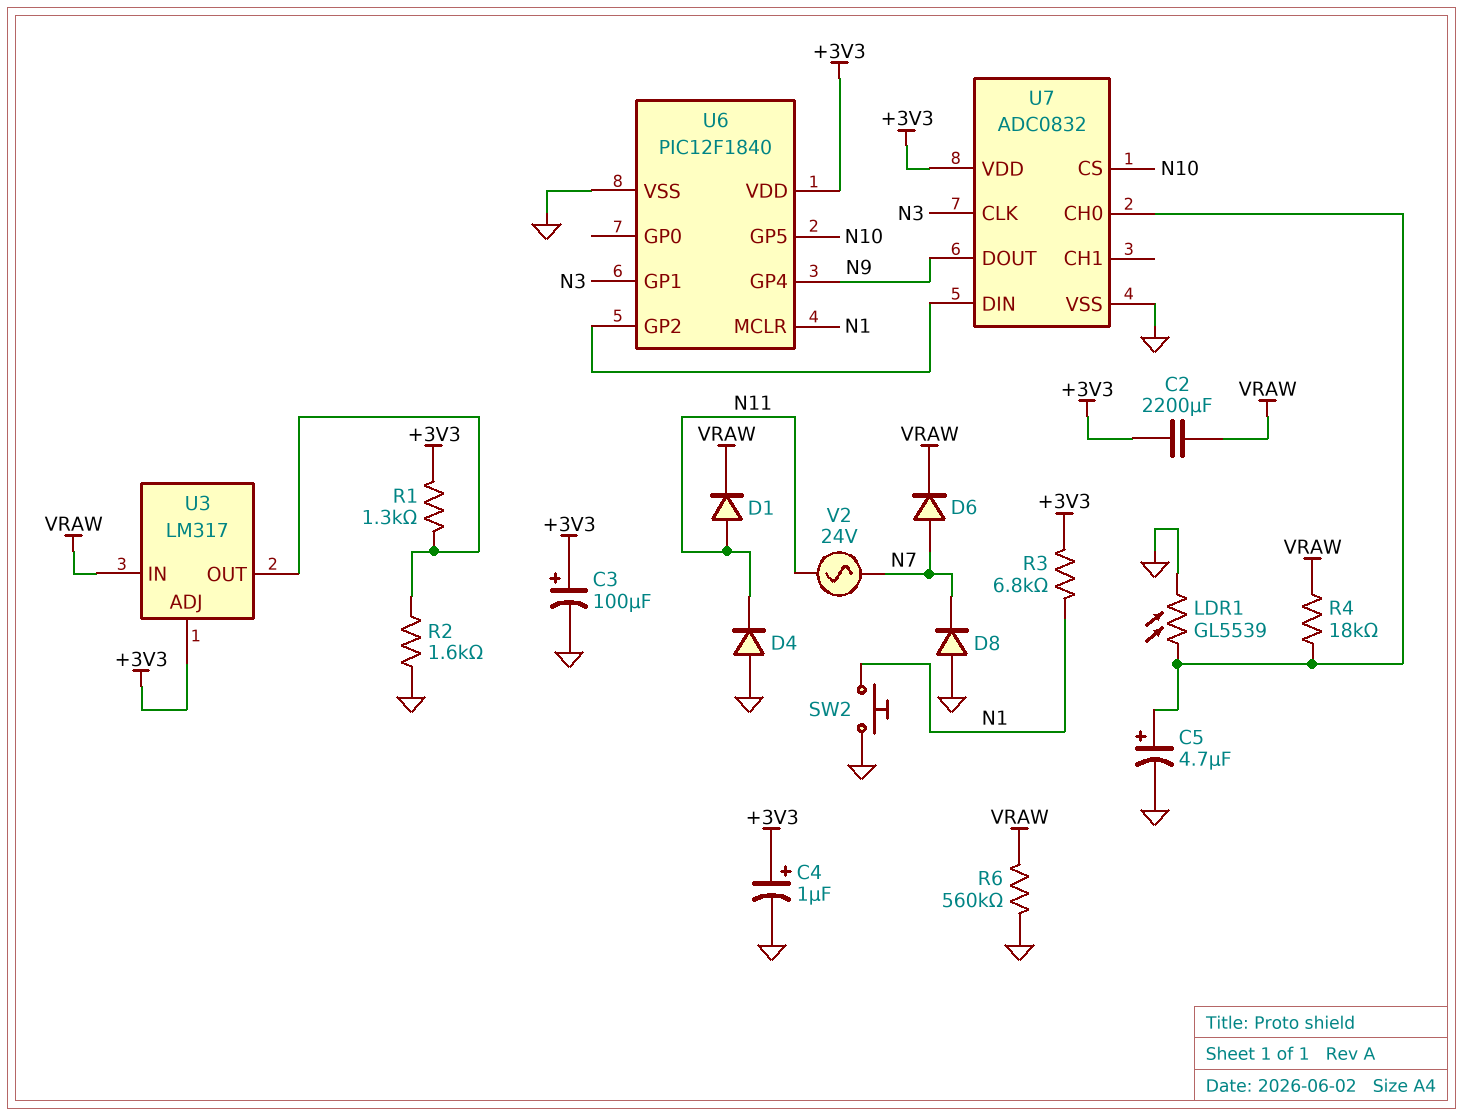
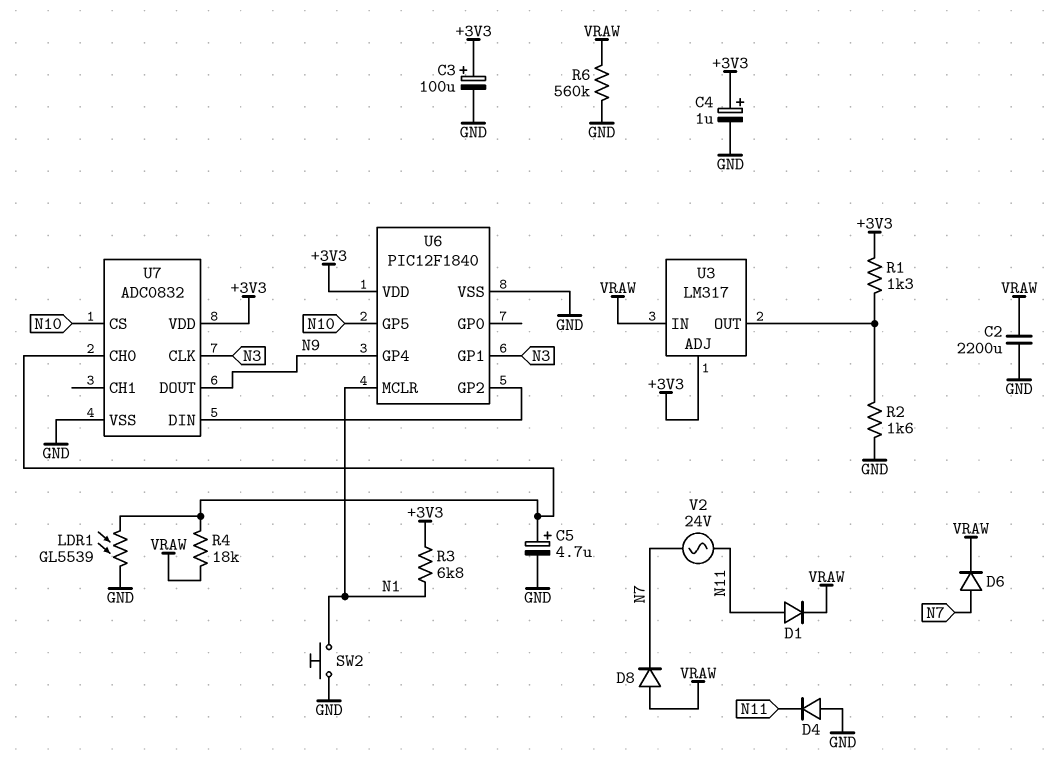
C2: 2200uF (+3V3, VRAW) -> 2200uF (GND, VRAW)
D8: diode (A GND, K N7) -> diode (A VRAW, K N7)

